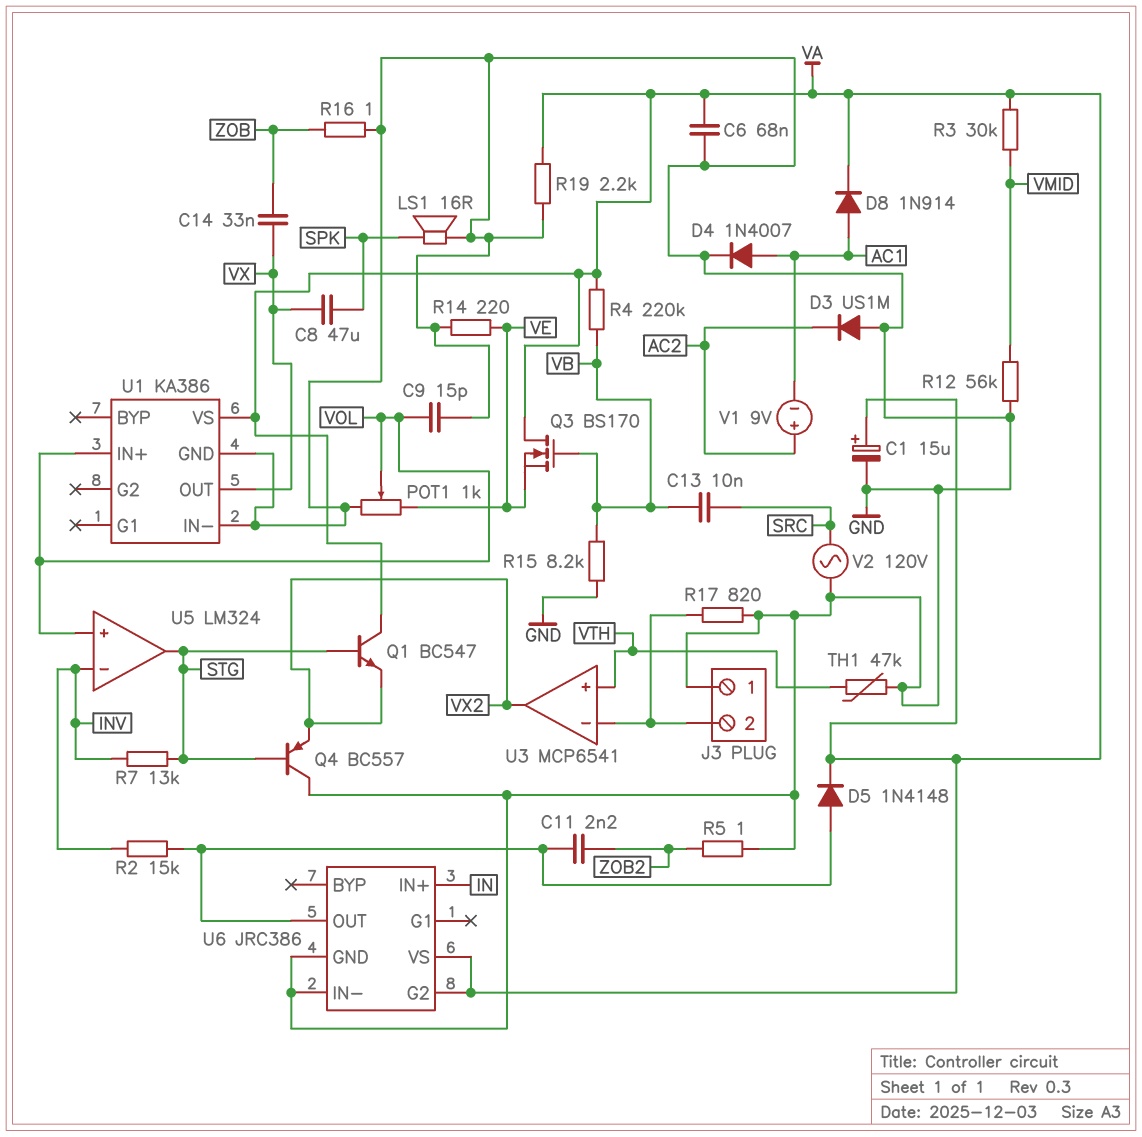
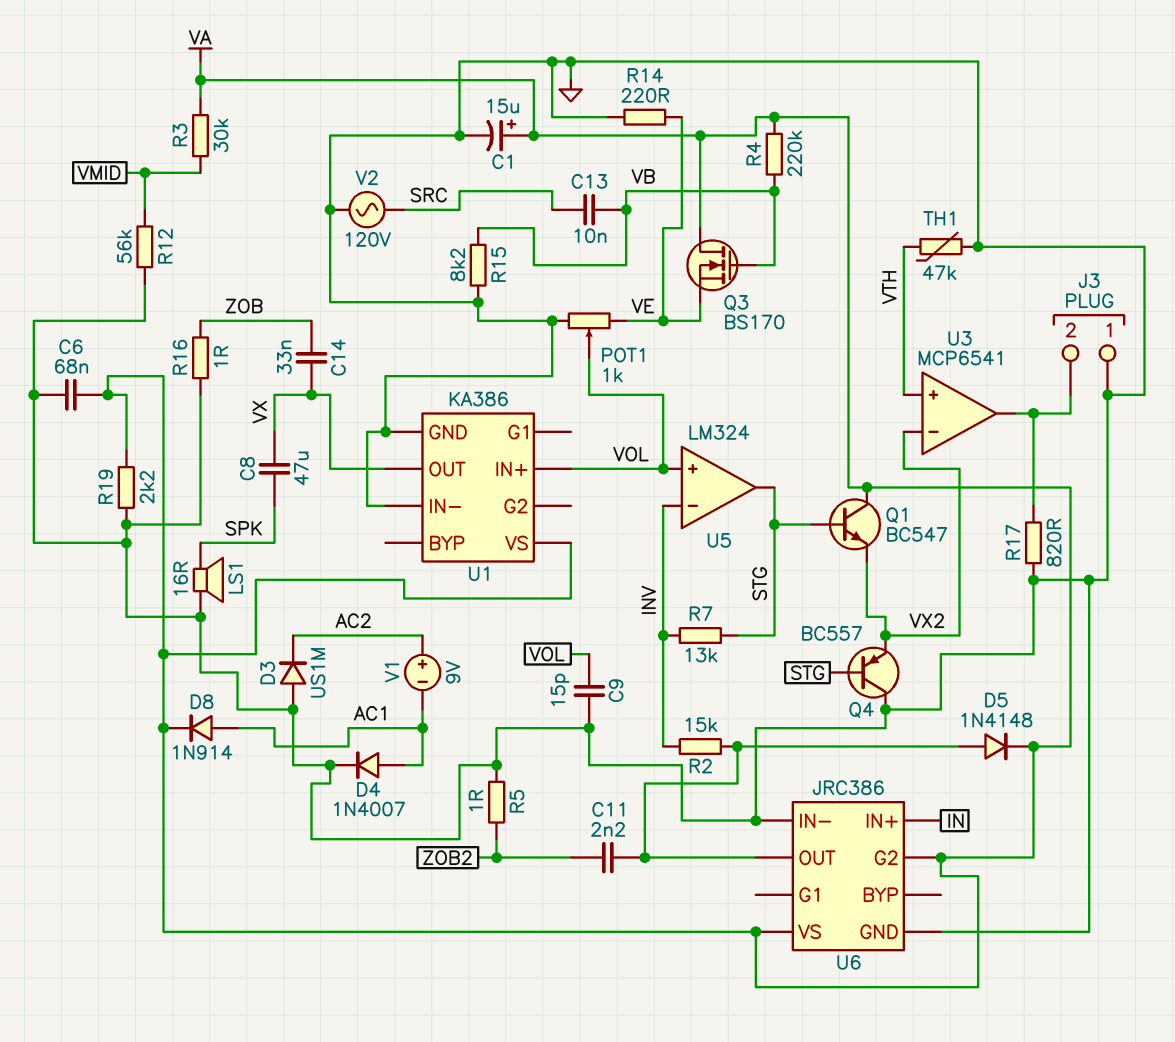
U3 pin in-: J3/2 -> VX2
U3 pin out: VX2 -> J3/2

